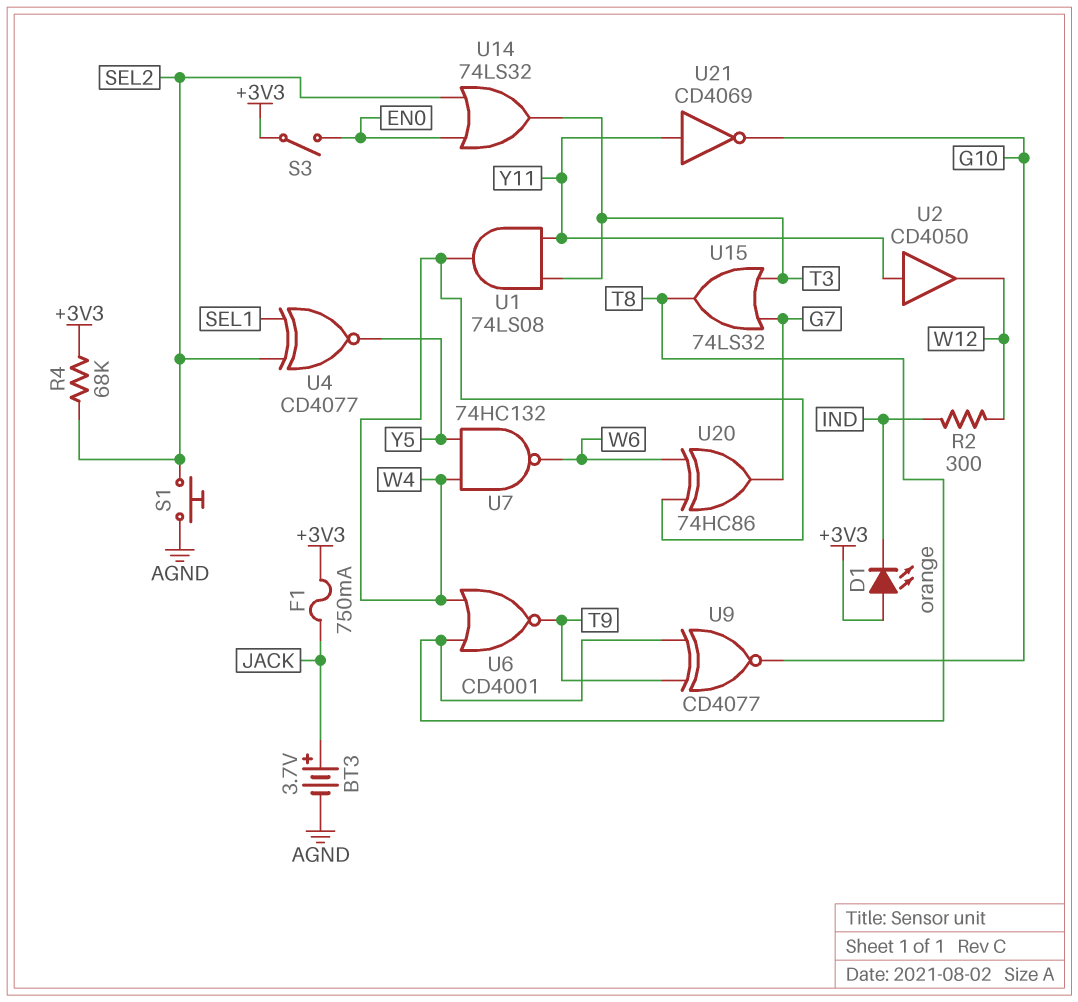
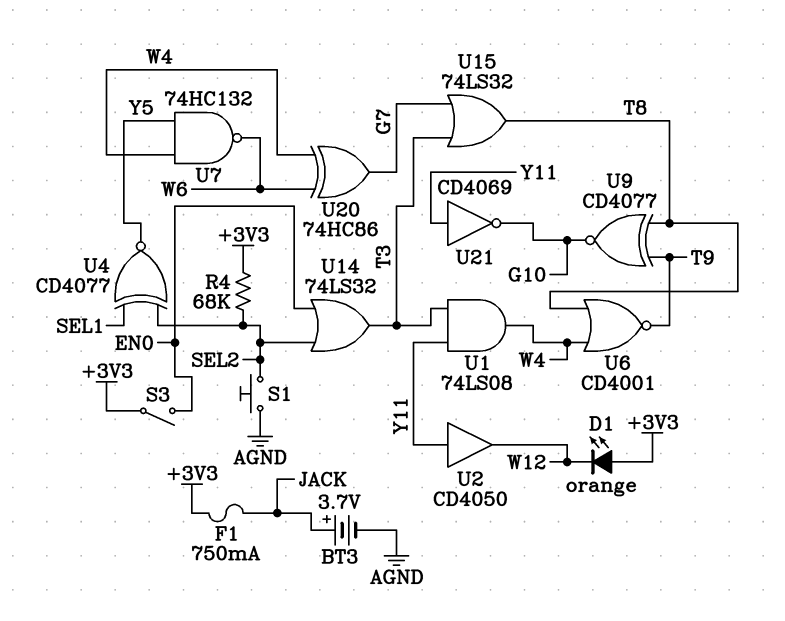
D1: LED orange (A +3V3, K IND) -> LED orange (A +3V3, K W12)
R2: 300 (IND, W12) -> none

